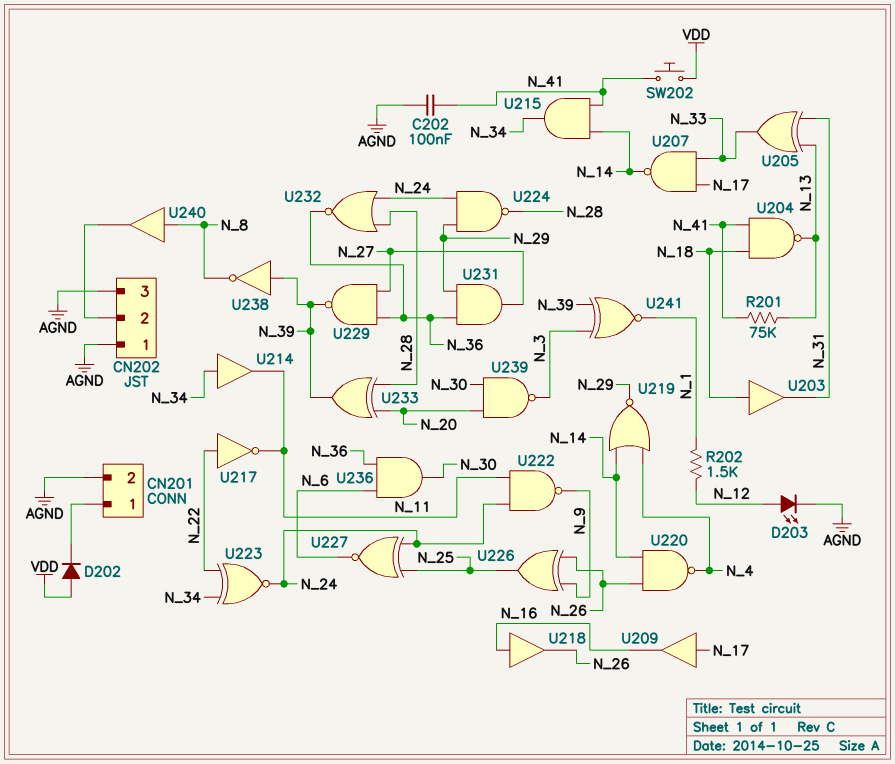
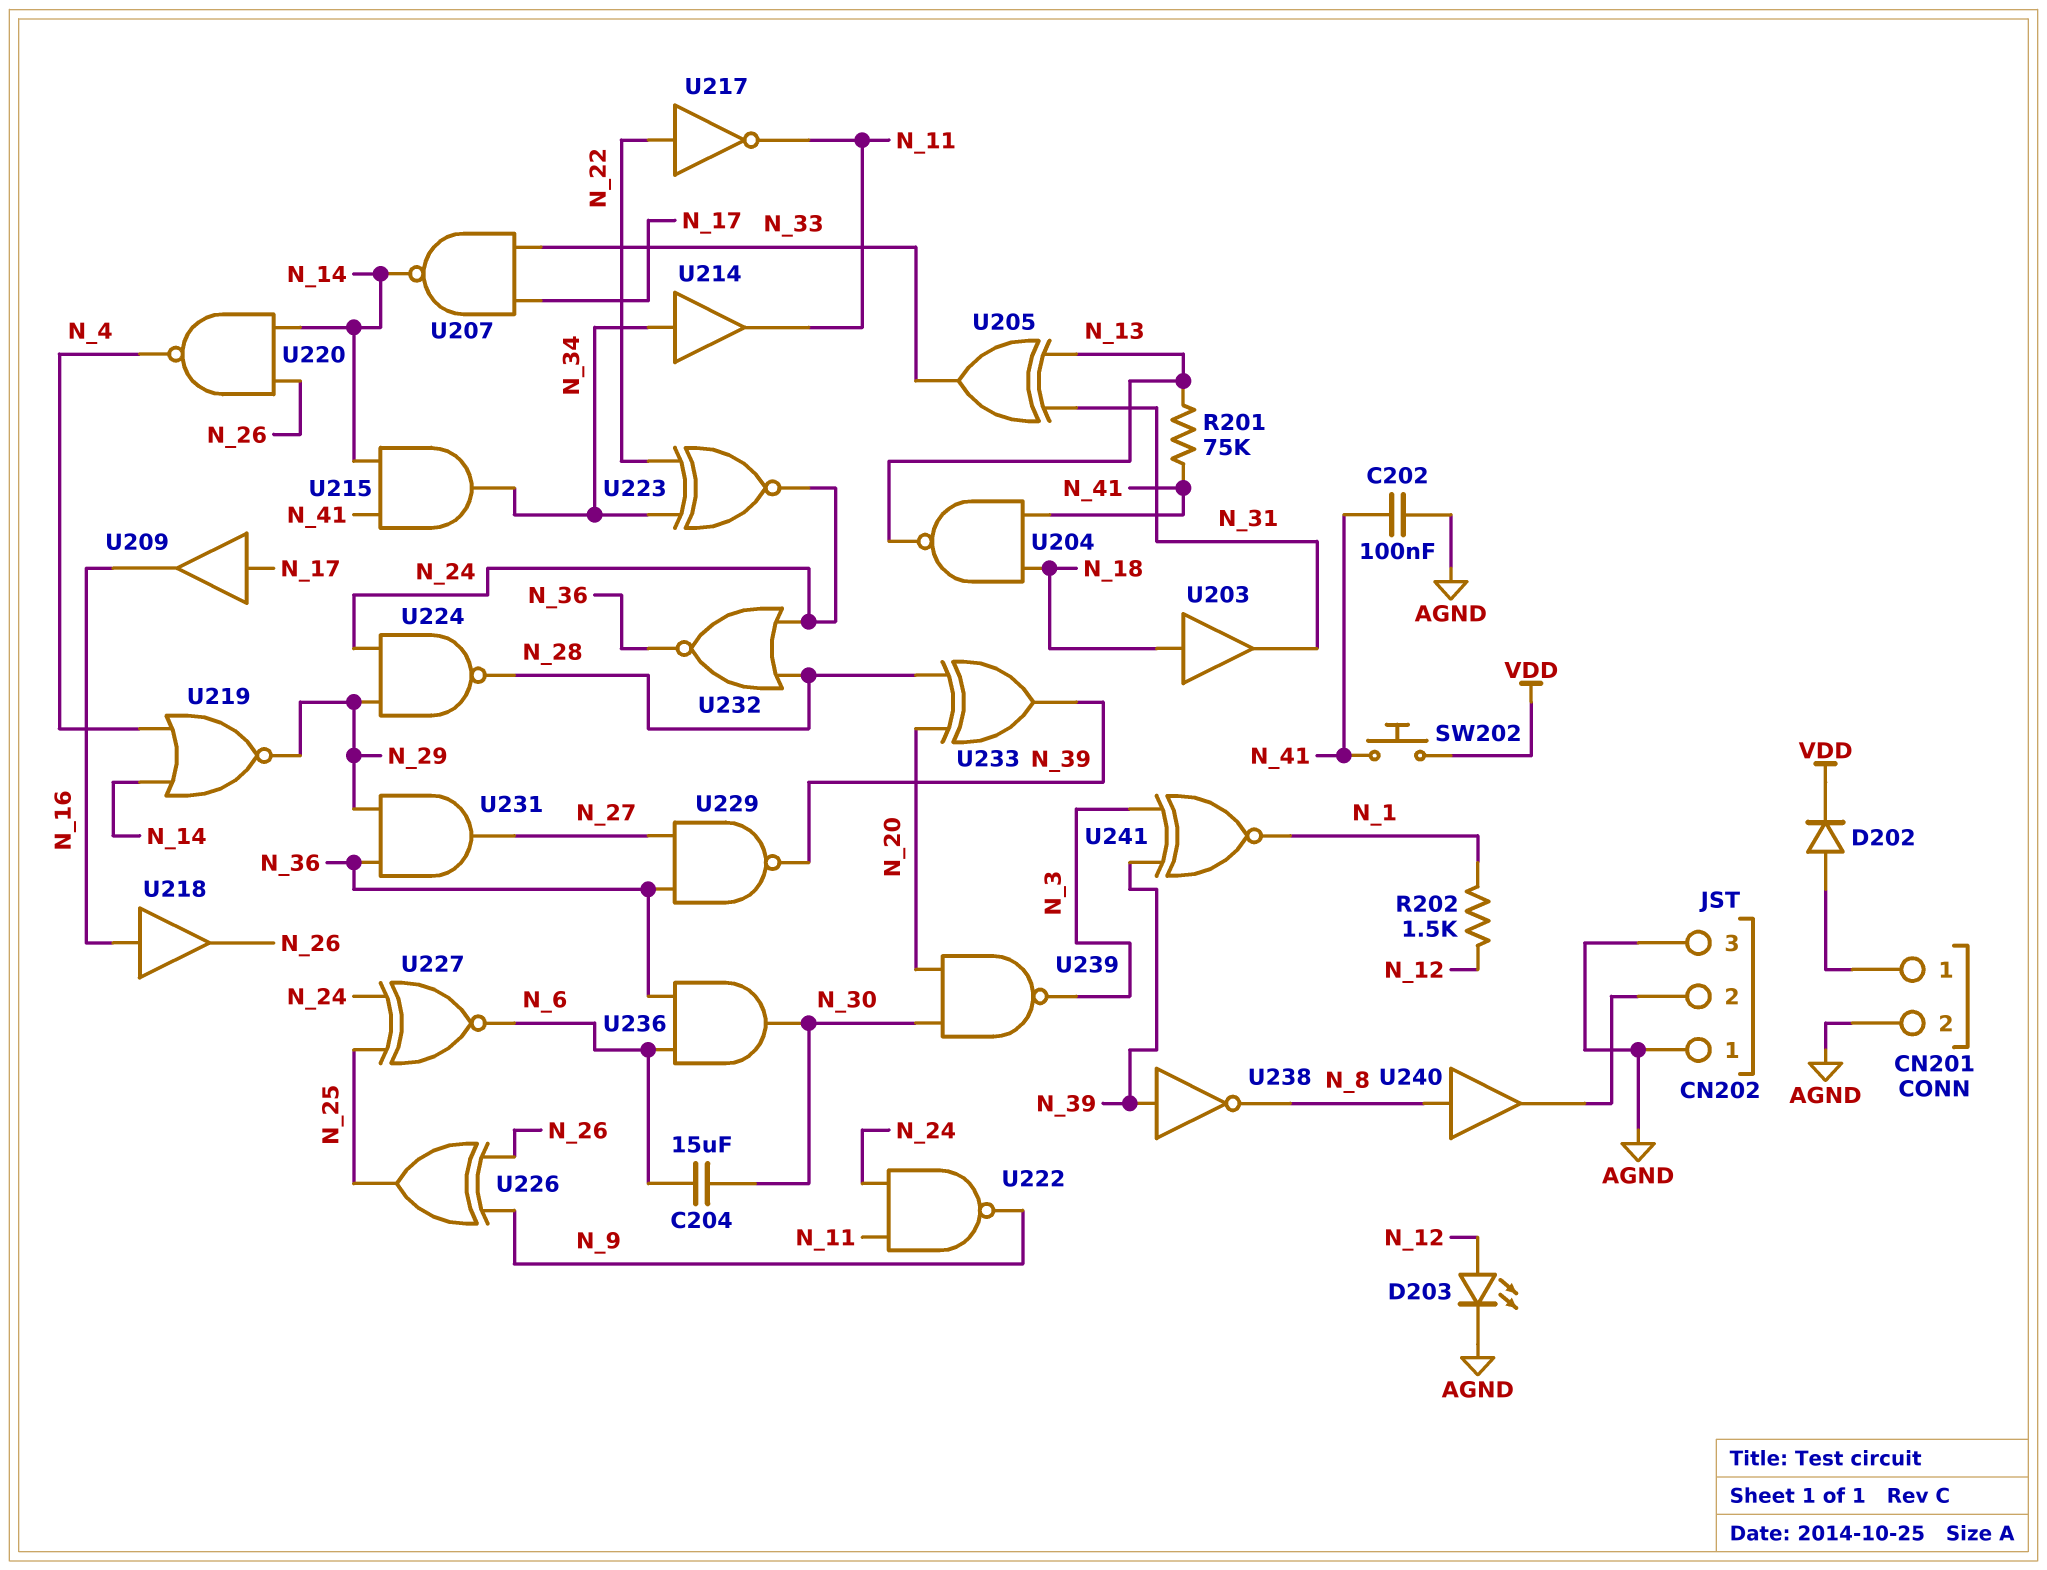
C204: none -> 15uF (N_6, N_30)
D202: diode (A VDD, K CN201/1) -> diode (A CN201/1, K VDD)

